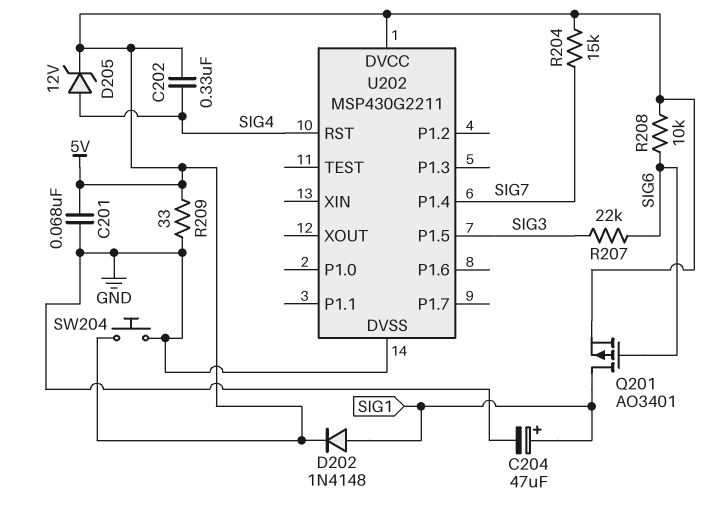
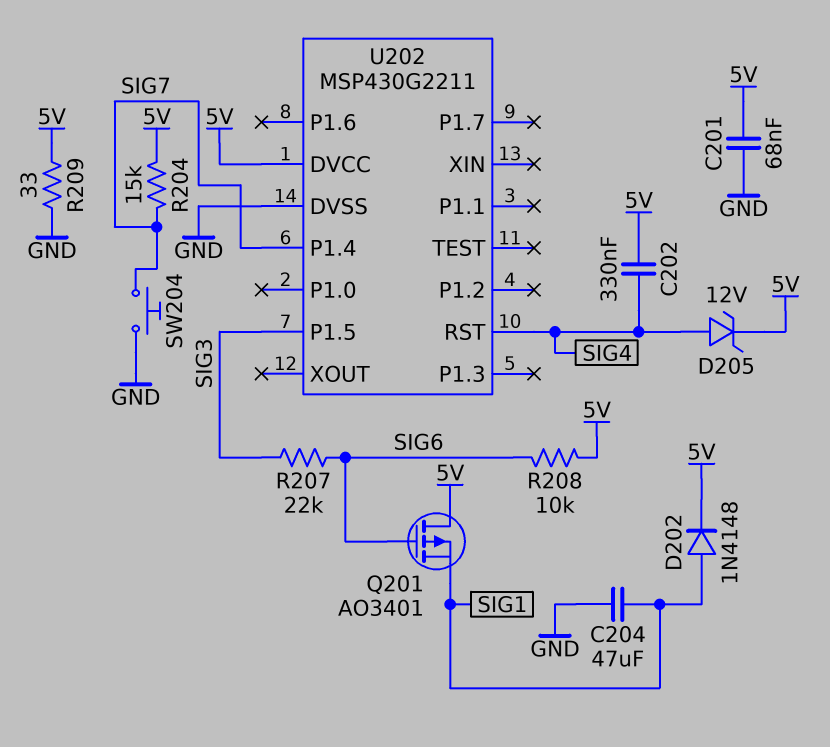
C204: 47uF (plus SIG1, minus GND) -> 47uF (GND, SIG1)
Q201: PMOS AO3401 (G SIG6, D SIG1, S 5V) -> PMOS AO3401 (G SIG6, D 5V, S SIG1)
SW204: button (5V, GND) -> button (GND, SIG7)

